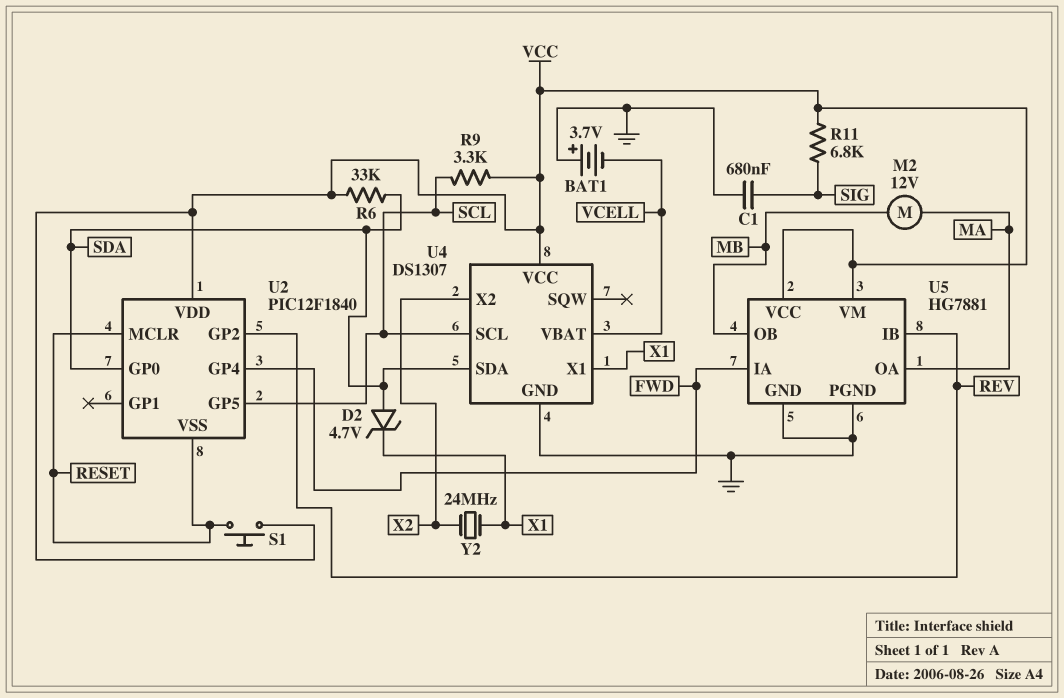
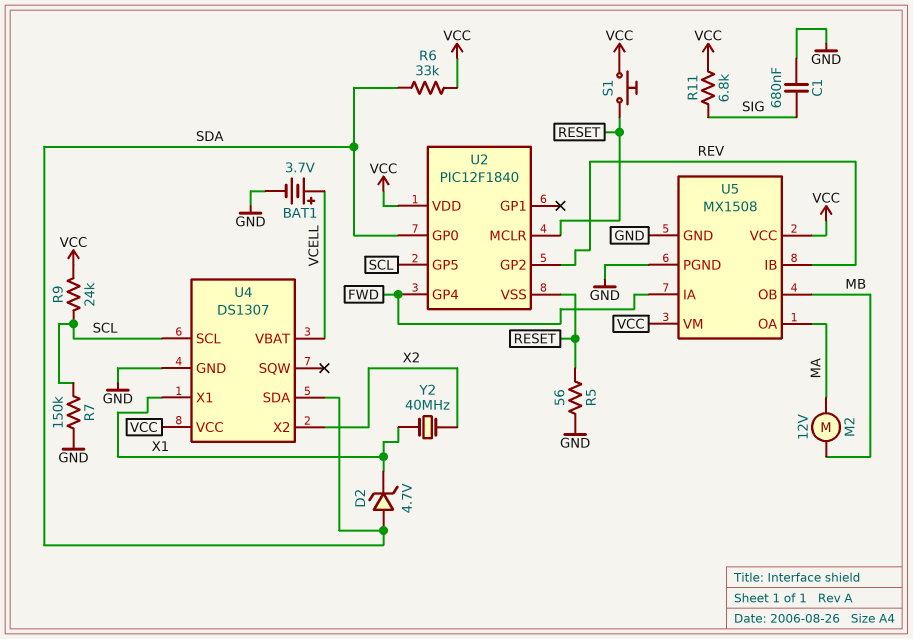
BAT1: 3.7V (plus GND, minus VCELL) -> 3.7V (plus VCELL, minus GND)
R5: none -> 56 (GND, RESET)
R7: none -> 150k (GND, SCL)
R9: 3.3k (SCL, VCC) -> 24k (SCL, VCC)
U5: HG7881 -> MX1508
Y2: 24MHz (X1, X2) -> 40MHz (X1, X2)

